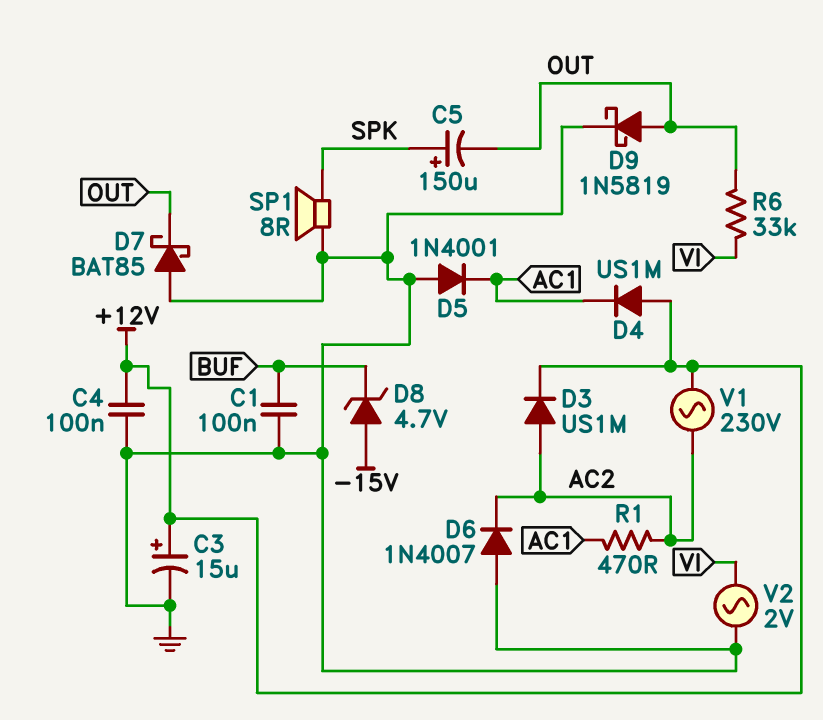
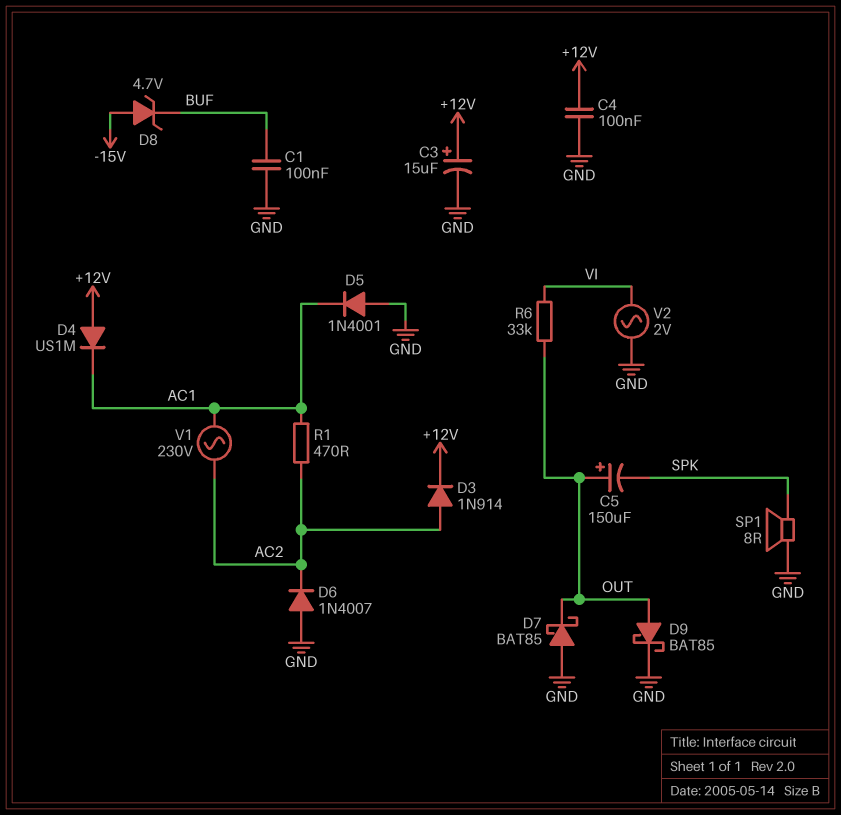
C5: 150uF (plus SPK, minus OUT) -> 150uF (plus OUT, minus SPK)
D3: diode US1M (A AC2, K +12V) -> diode 1N914 (A AC2, K +12V)
D9: schottky 1N5819 (A OUT, K GND) -> schottky BAT85 (A OUT, K GND)
V1: AC 230V (+12V, AC2) -> AC 230V (AC1, AC2)

